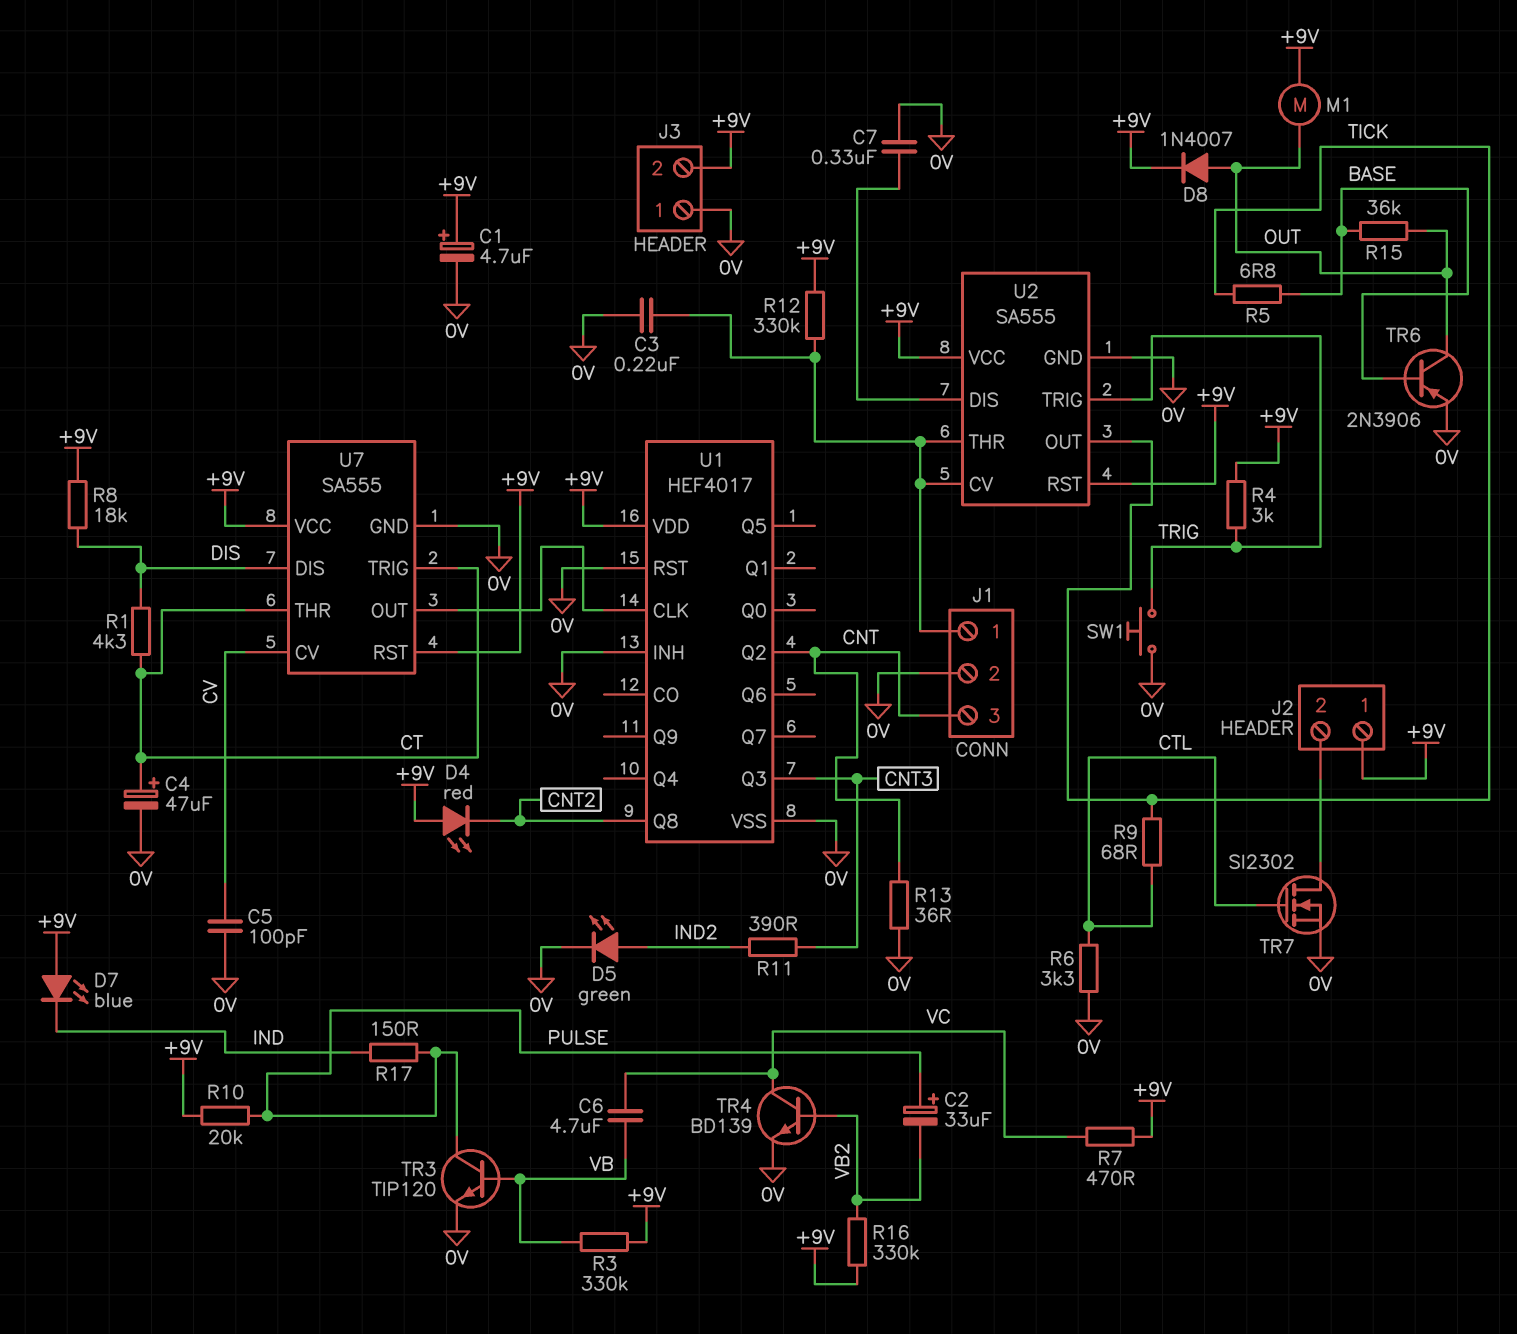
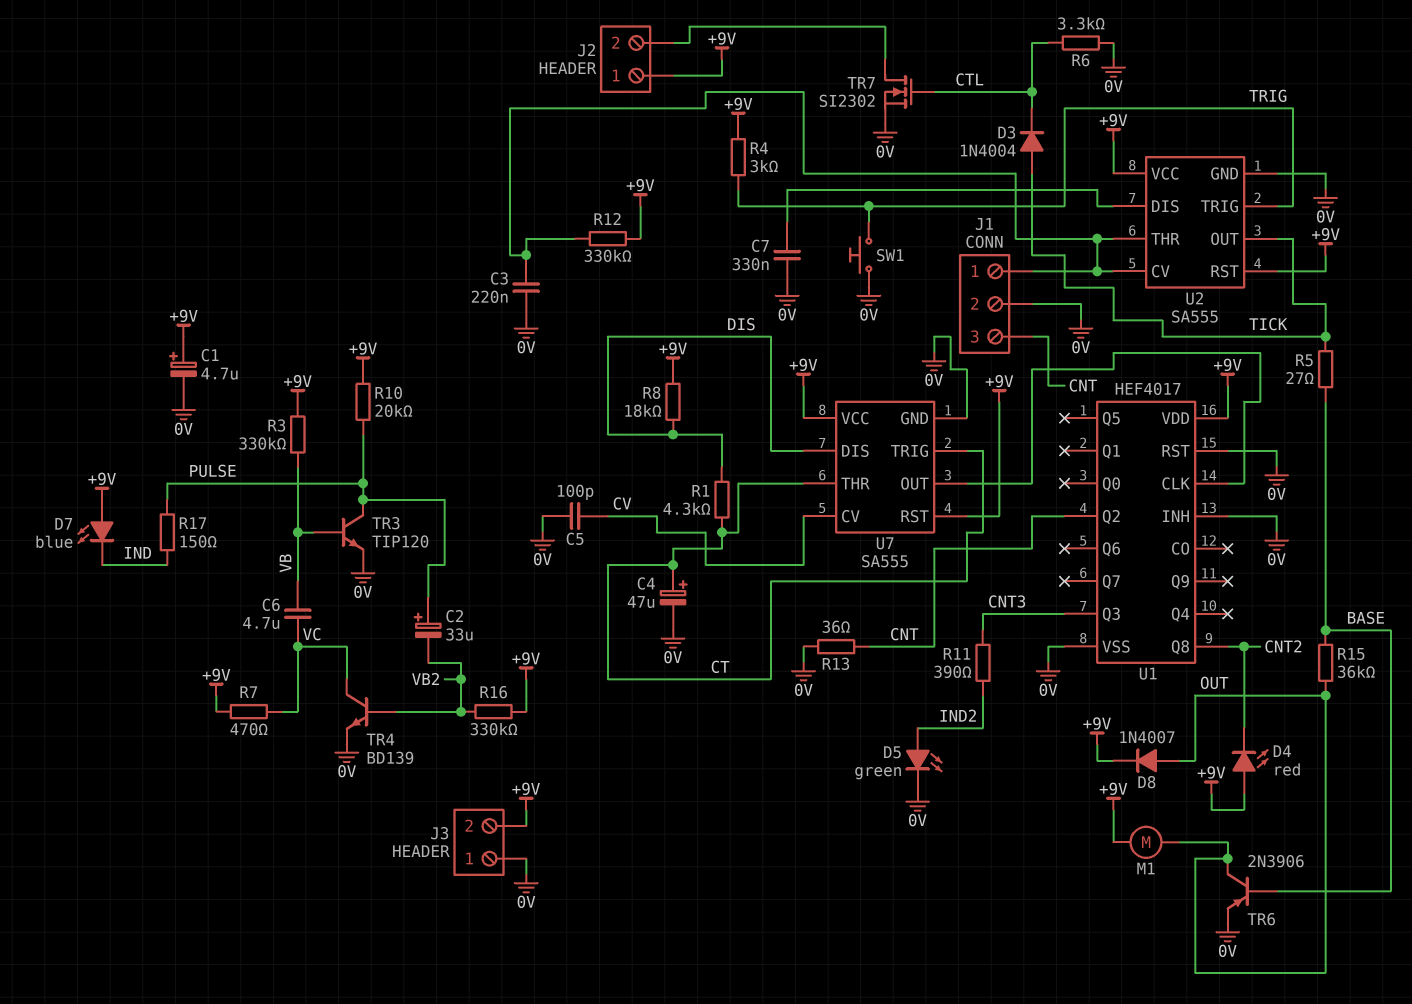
D3: none -> diode 1N4004 (A TICK, K CTL)
R5: 6.8 (BASE, TICK) -> 27 (BASE, TICK)
R9: 68 (CTL, TICK) -> none

